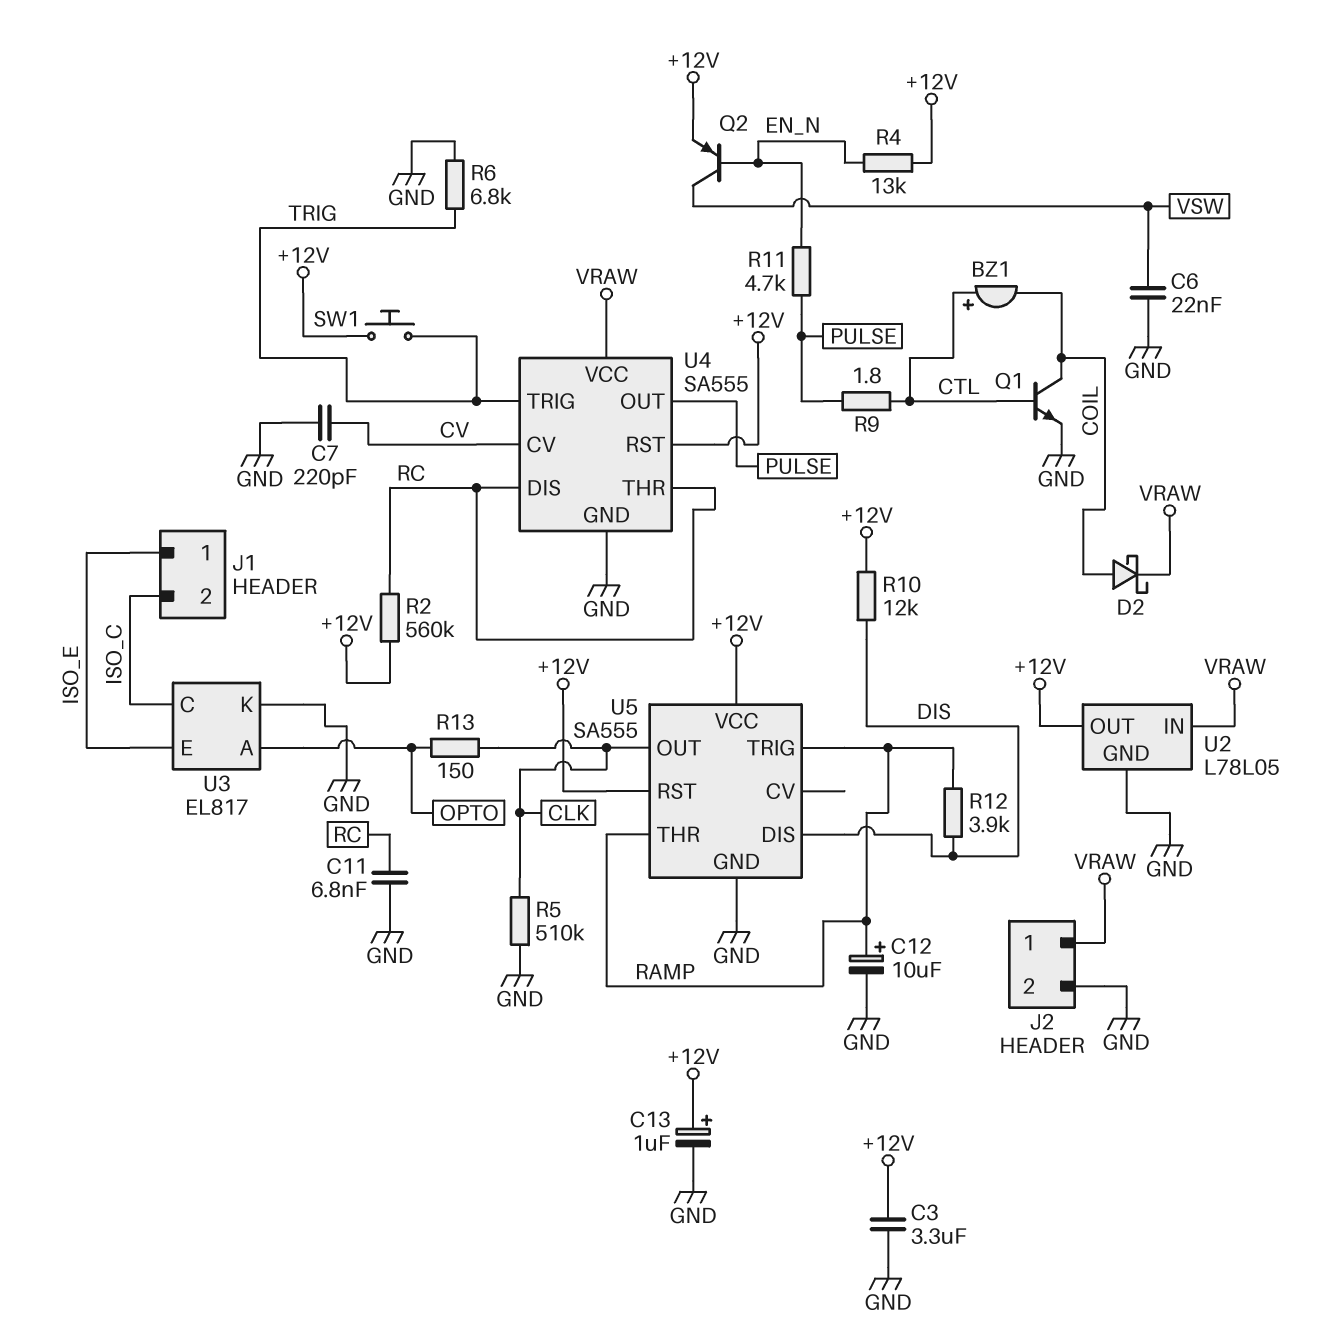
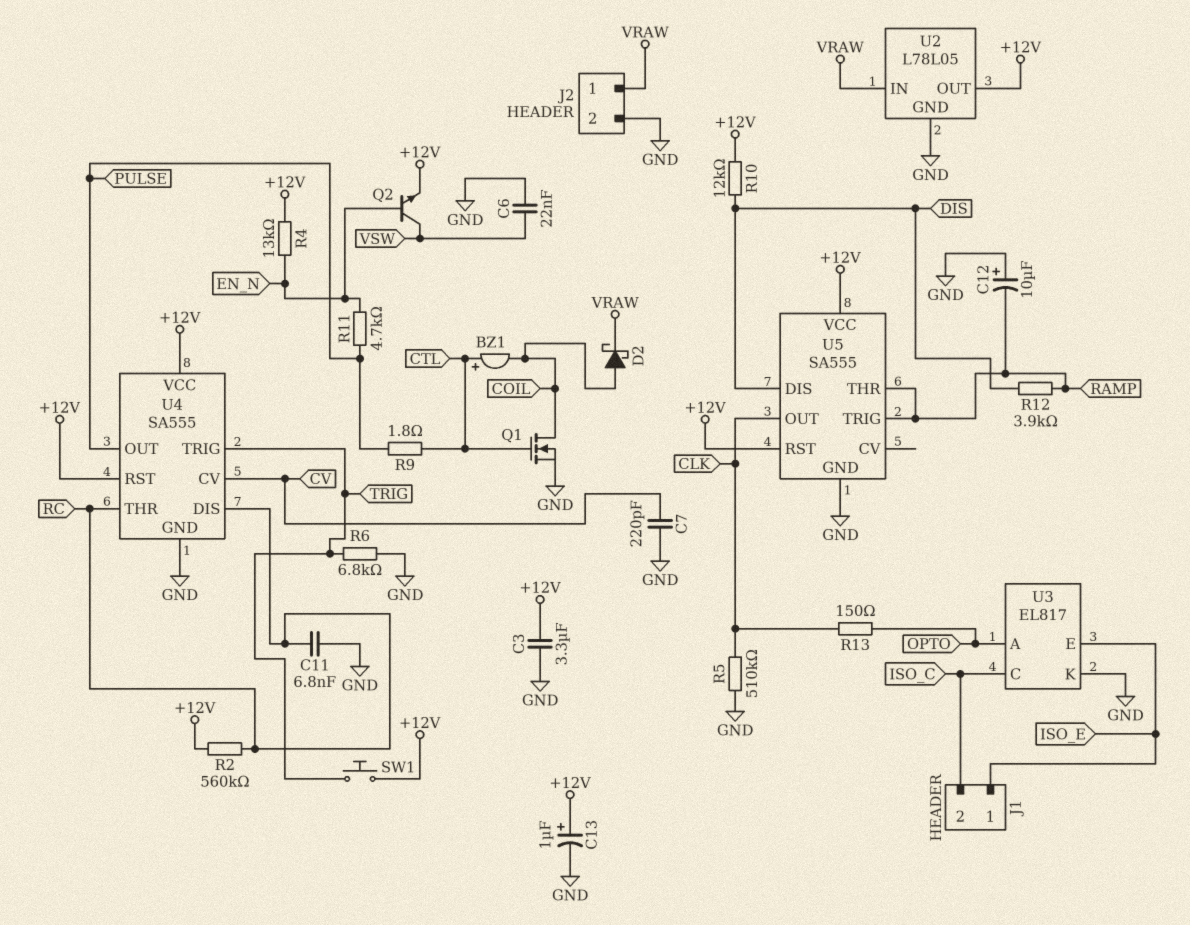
C12: 10uF (plus RAMP, minus GND) -> 10uF (plus GND, minus RAMP)
Q1: NPN (B CTL, C COIL, E GND) -> NMOS (G CTL, D COIL, S GND)
Q2: PNP (B EN_N, C VSW, E +12V) -> NPN (B EN_N, C VSW, E +12V)
U4 pin VCC: VRAW -> +12V

